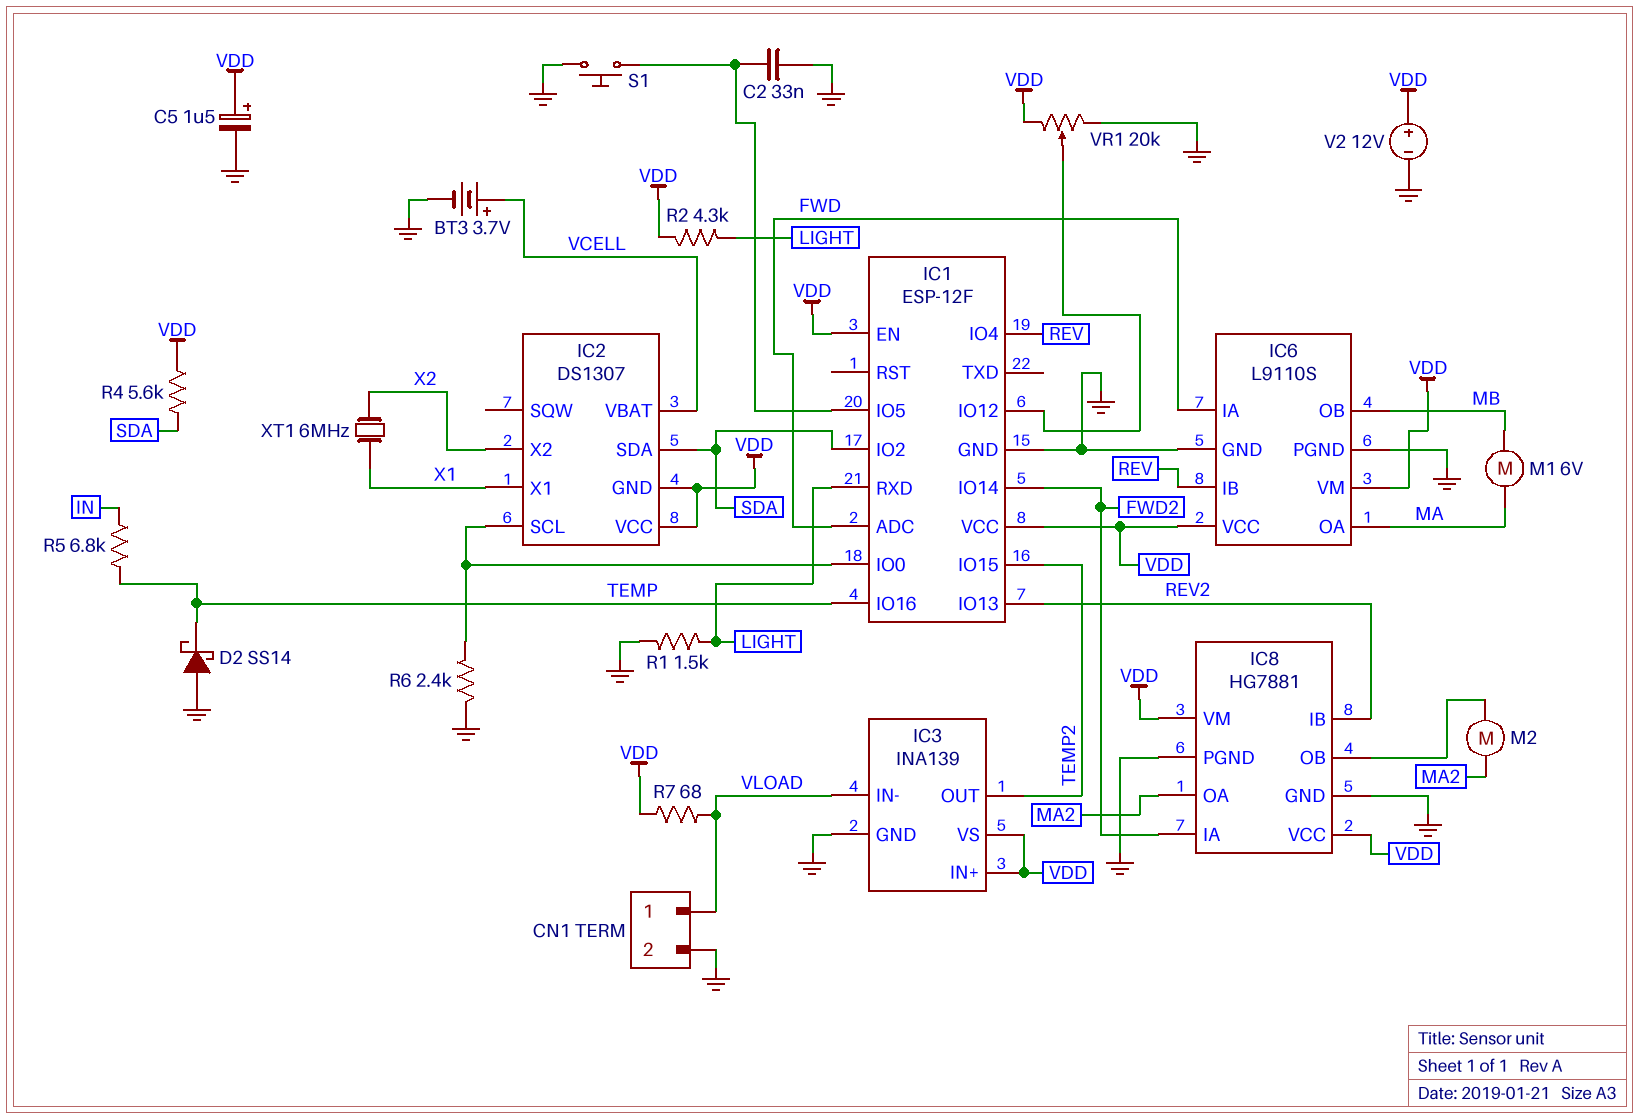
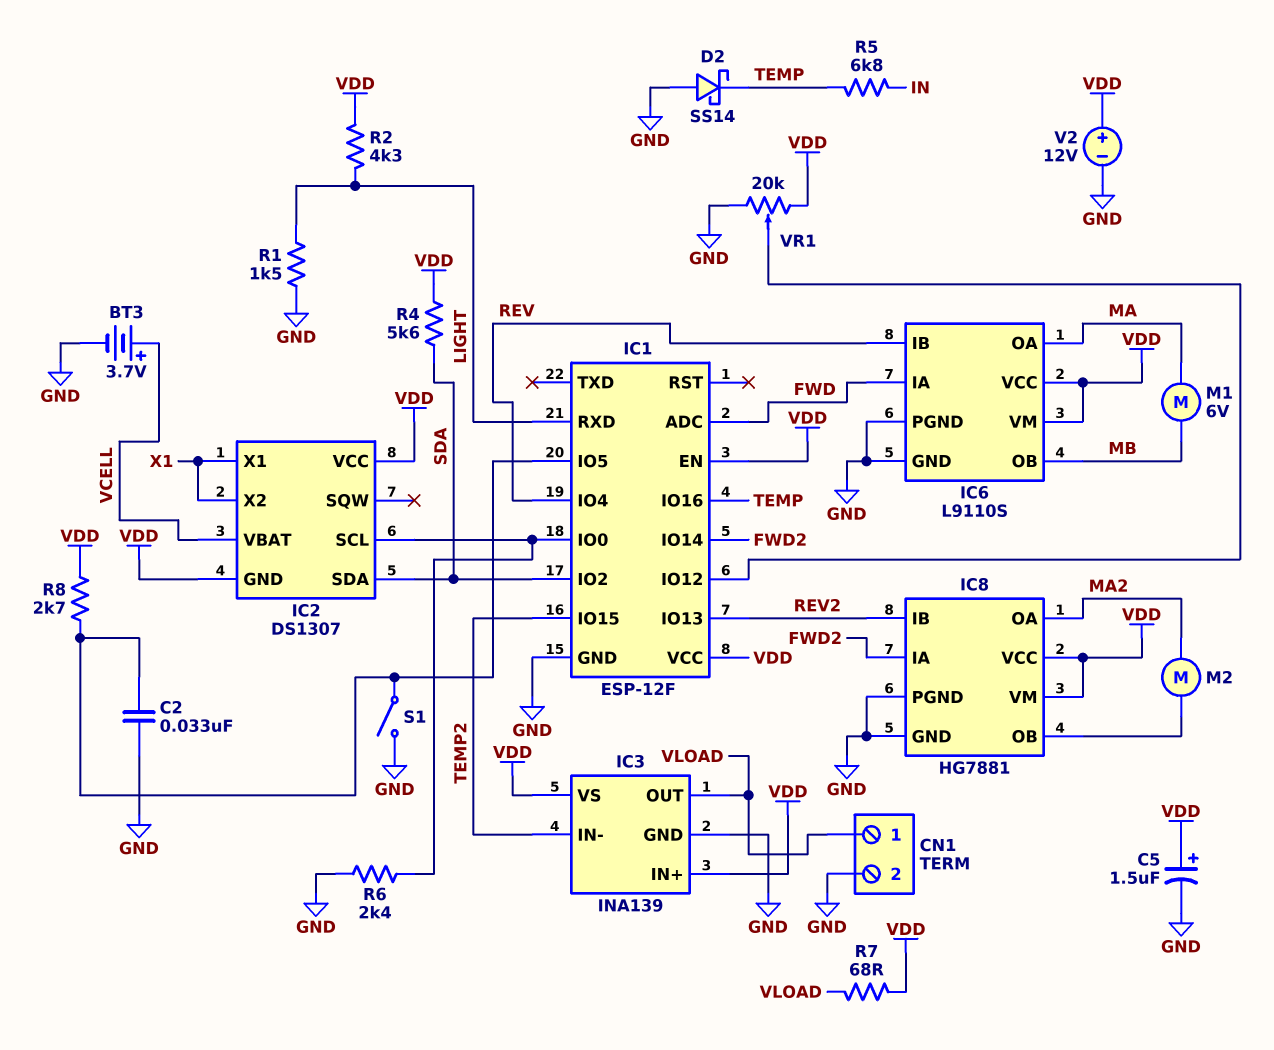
IC2 pin X2: X2 -> X1
IC3 pin IN-: VLOAD -> TEMP2
IC3 pin OUT: TEMP2 -> VLOAD
R8: none -> 2.7k (IC1/IO5, VDD)
S1: button (GND, IC1/IO5) -> switch (GND, IC1/IO5)
XT1: 6MHz (X1, X2) -> none

